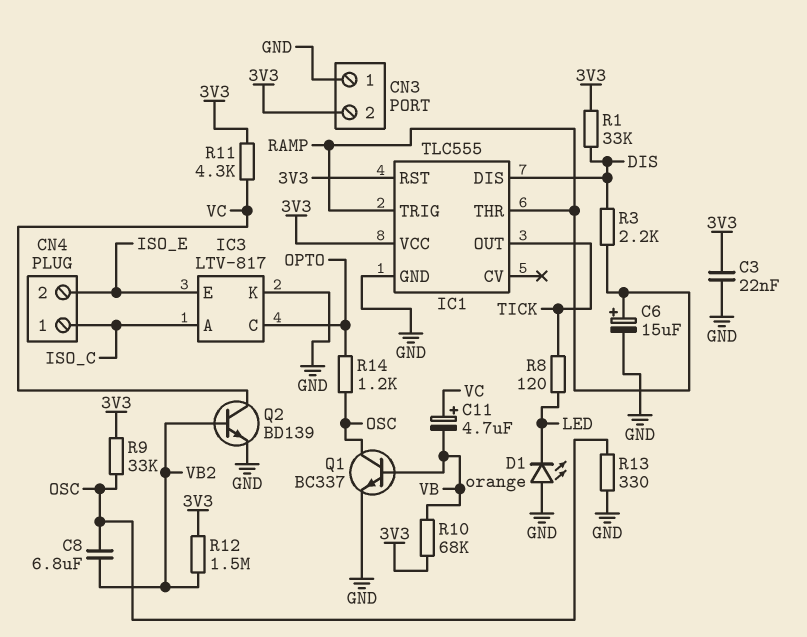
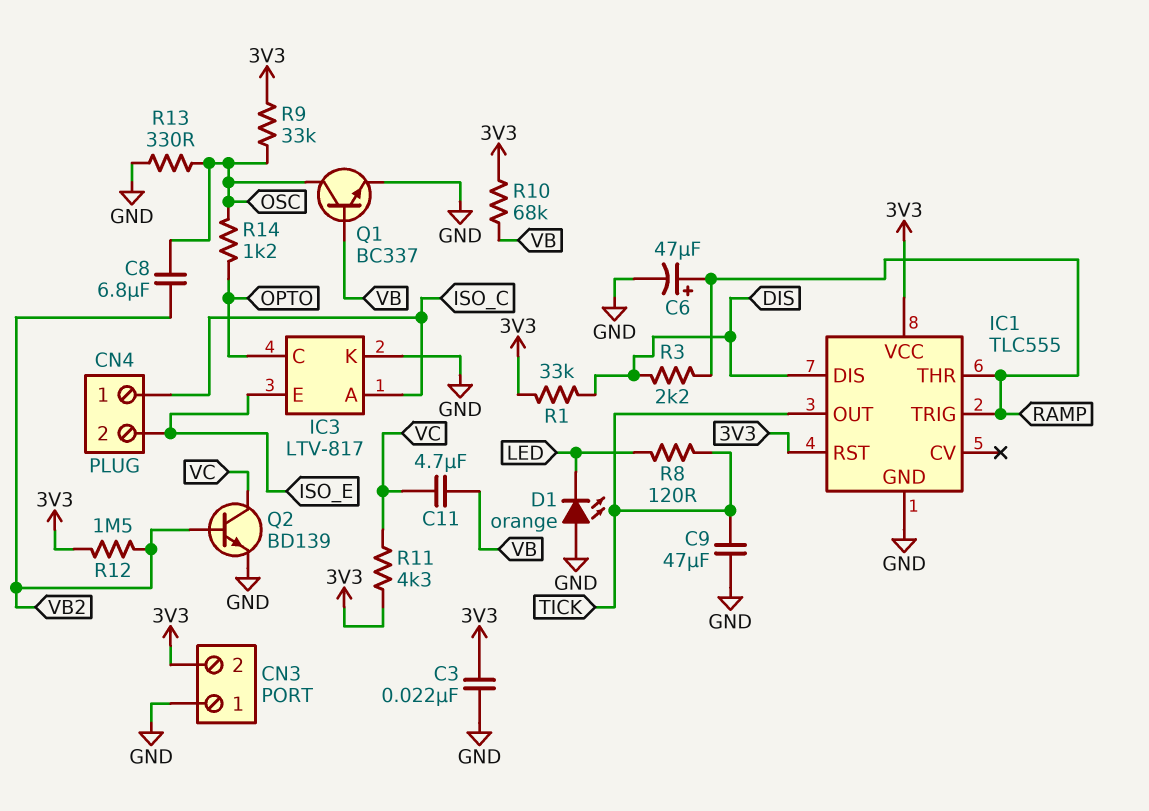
C6: 15uF (plus RAMP, minus GND) -> 47uF (plus RAMP, minus GND)
C9: none -> 47uF (GND, TICK)
C11: 4.7uF (plus VC, minus VB) -> 4.7uF (VB, VC)

